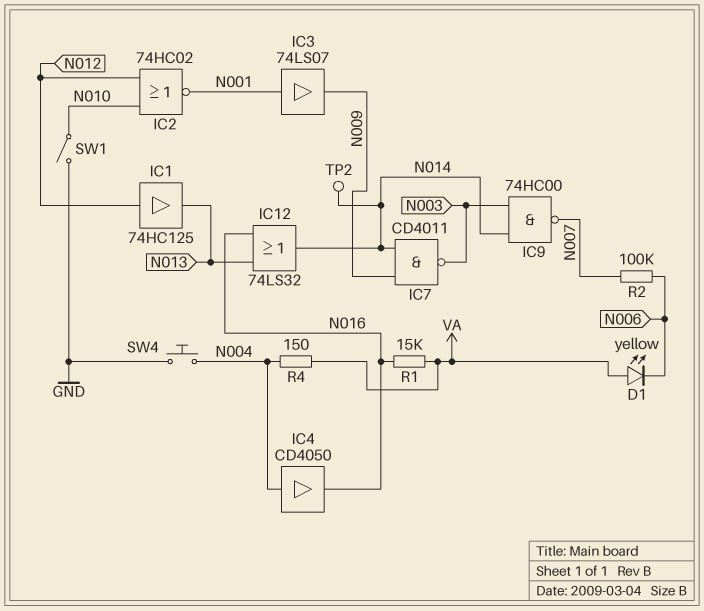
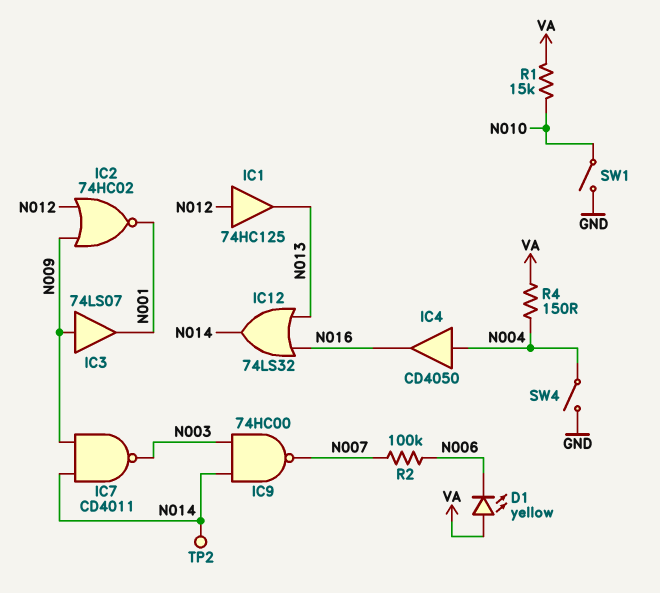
IC2: NOR 74HC02 (in N010, in N012, out N001) -> NOR 74HC02 (in N009, in N012, out N001)
IC3: buffer 74LS07 (in N001, out N009) -> buffer 74LS07 (in N009, out N001)
R1: 15k (N016, VA) -> 15k (N010, VA)
SW4: button (GND, N004) -> switch (GND, N004)

